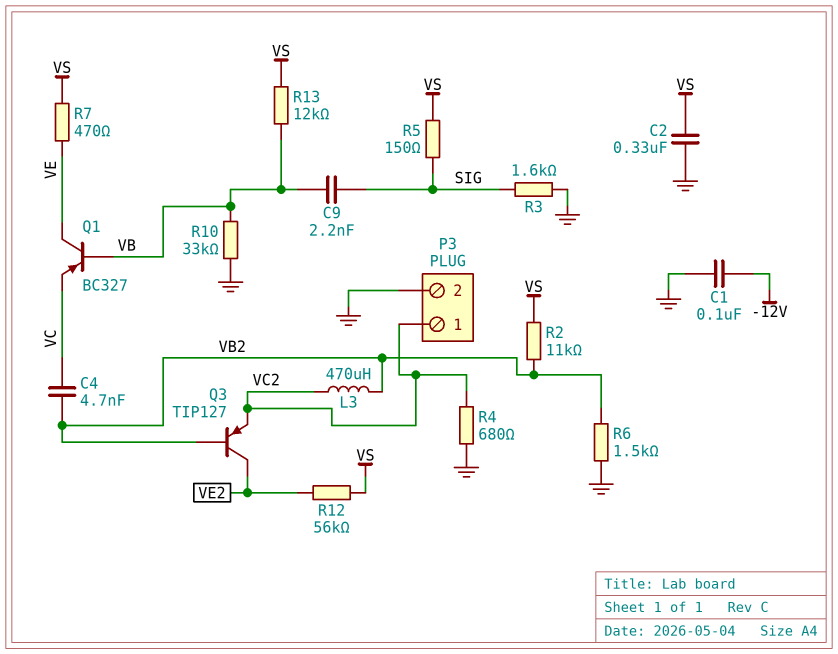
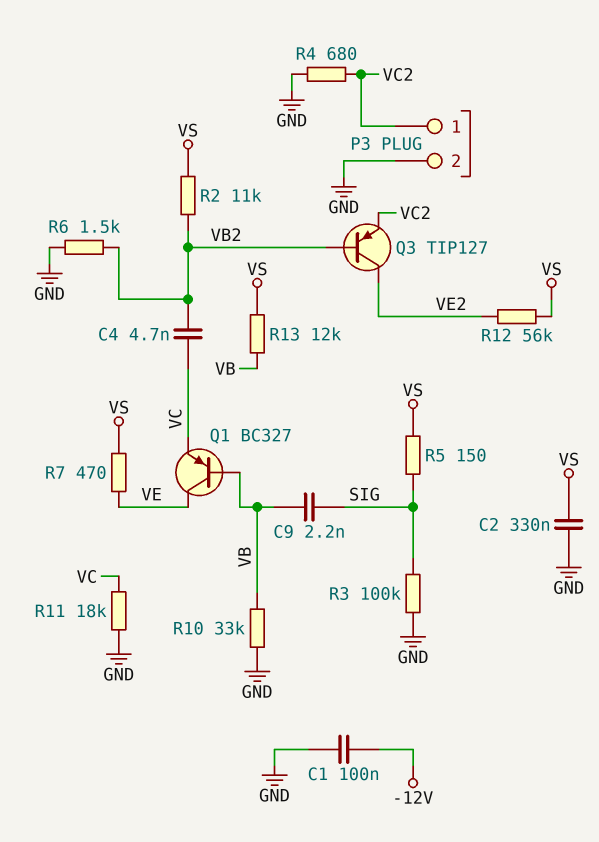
L3: 470uH (VB2, VC2) -> none
R3: 1.6k (GND, SIG) -> 100k (GND, SIG)
R11: none -> 18k (GND, VC)

